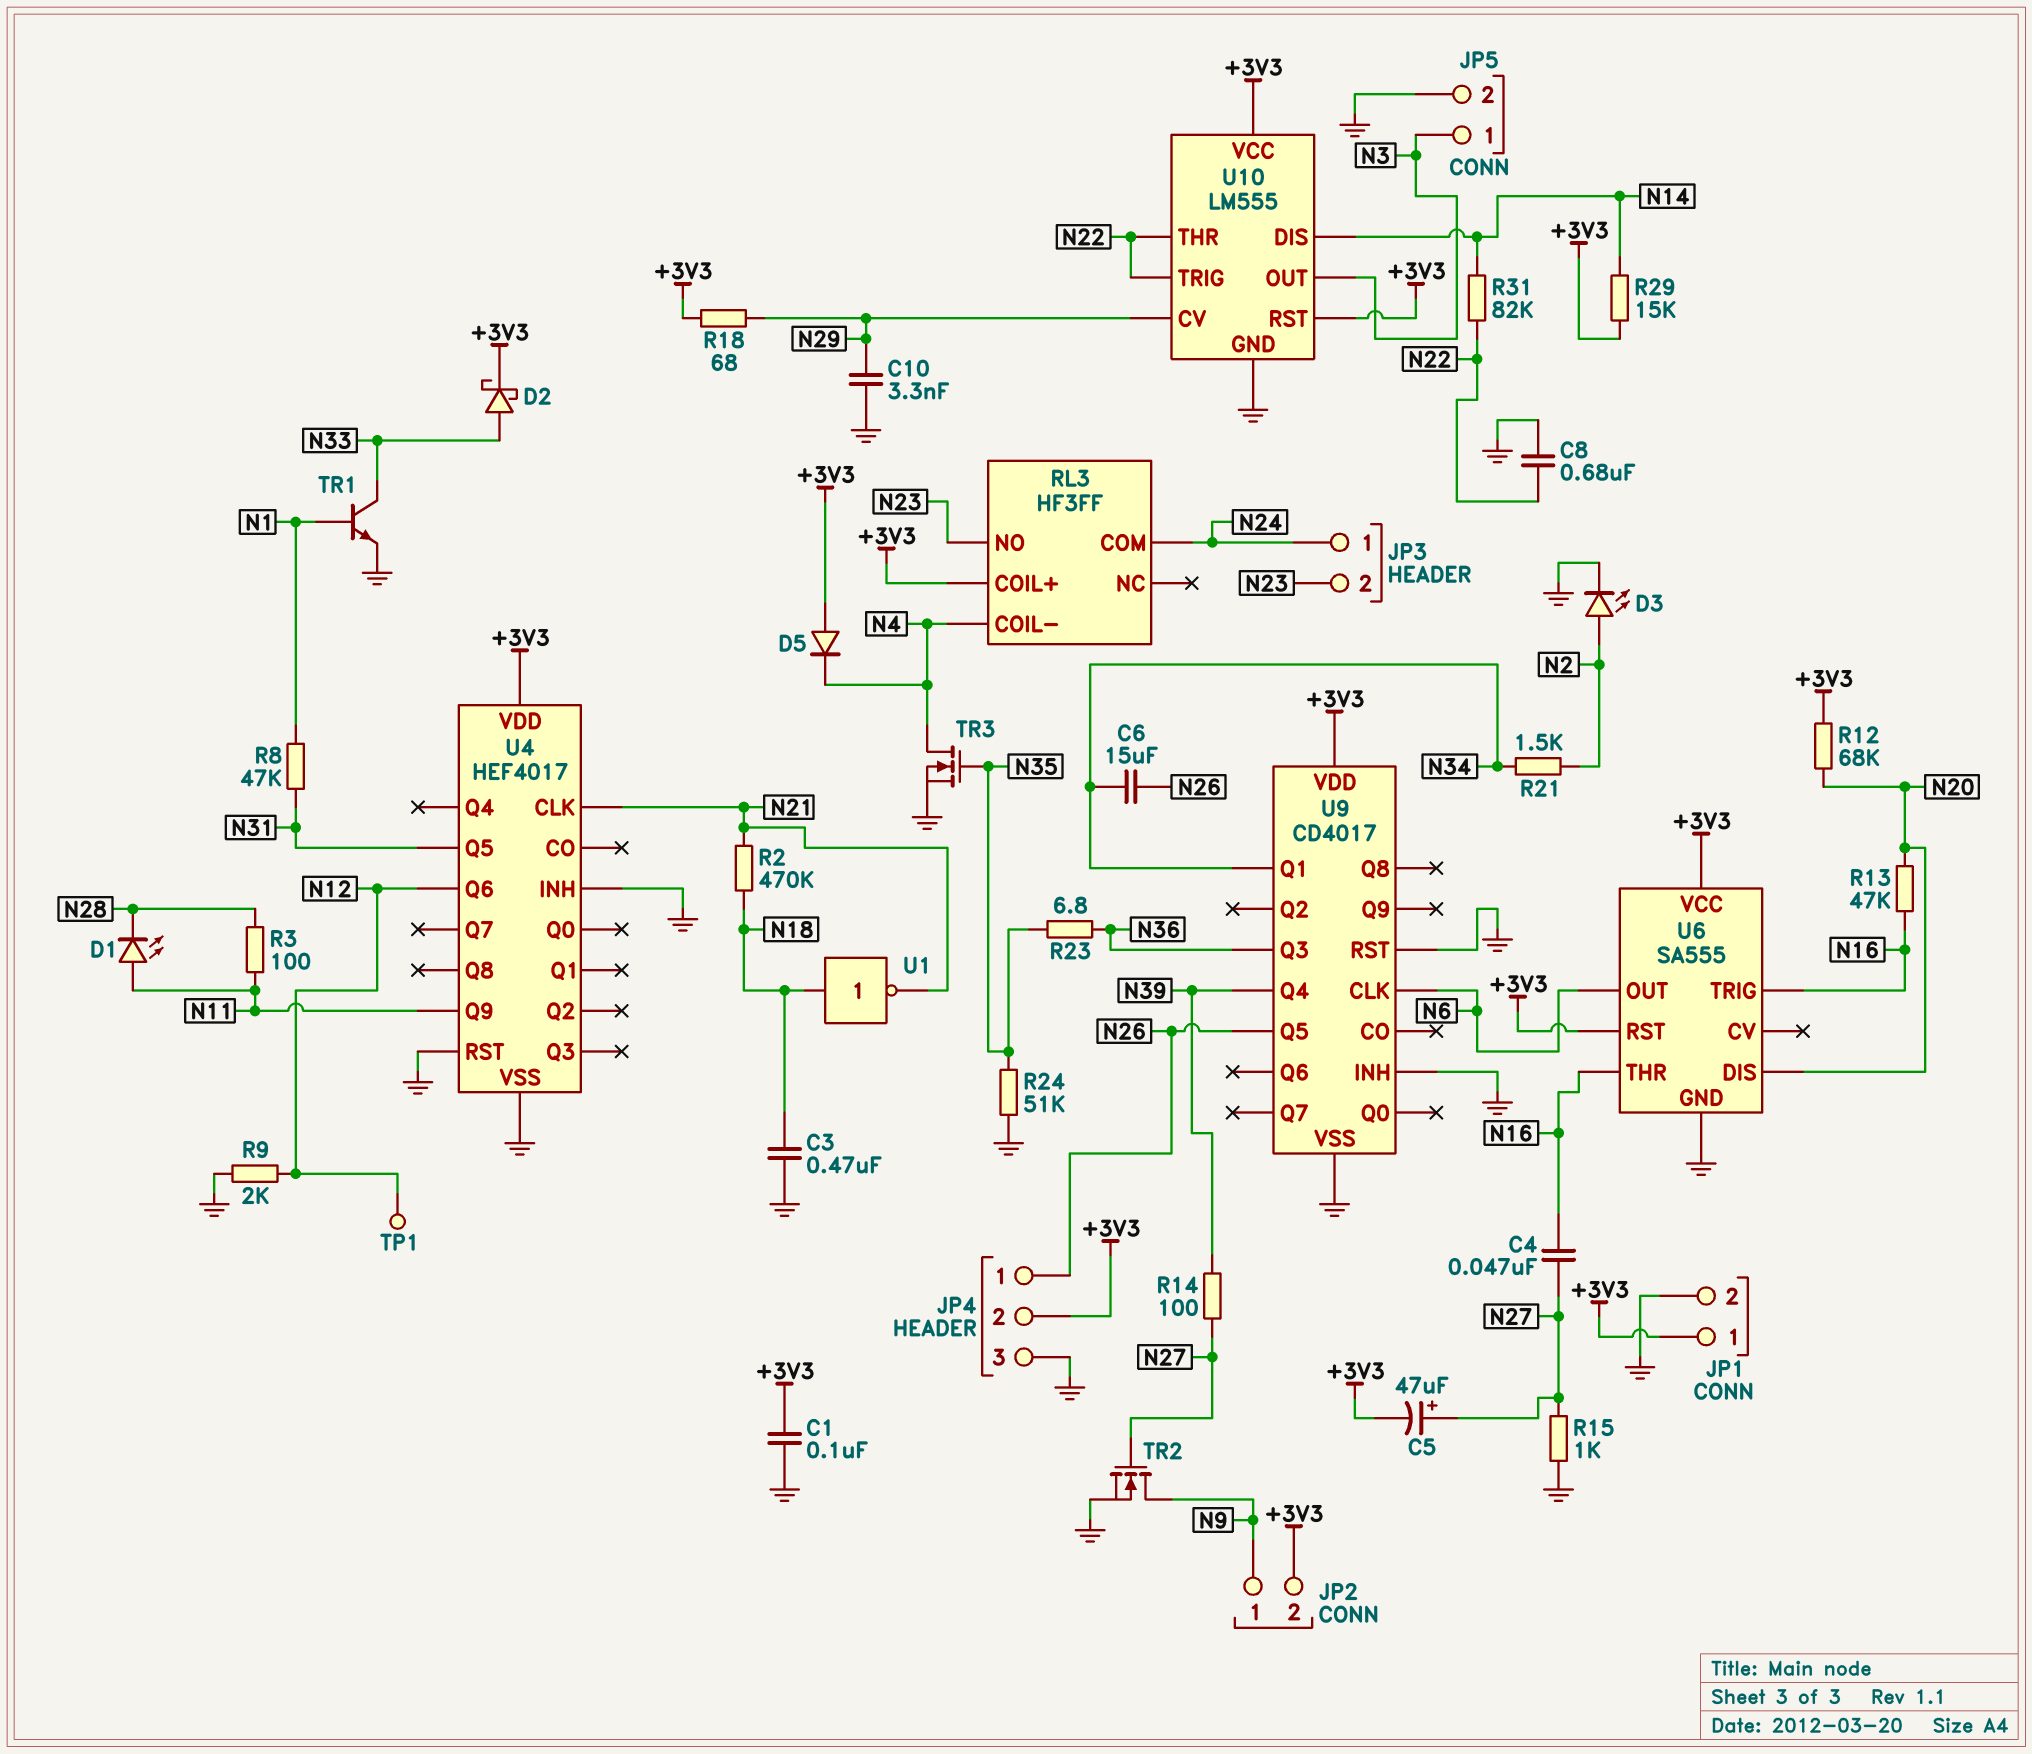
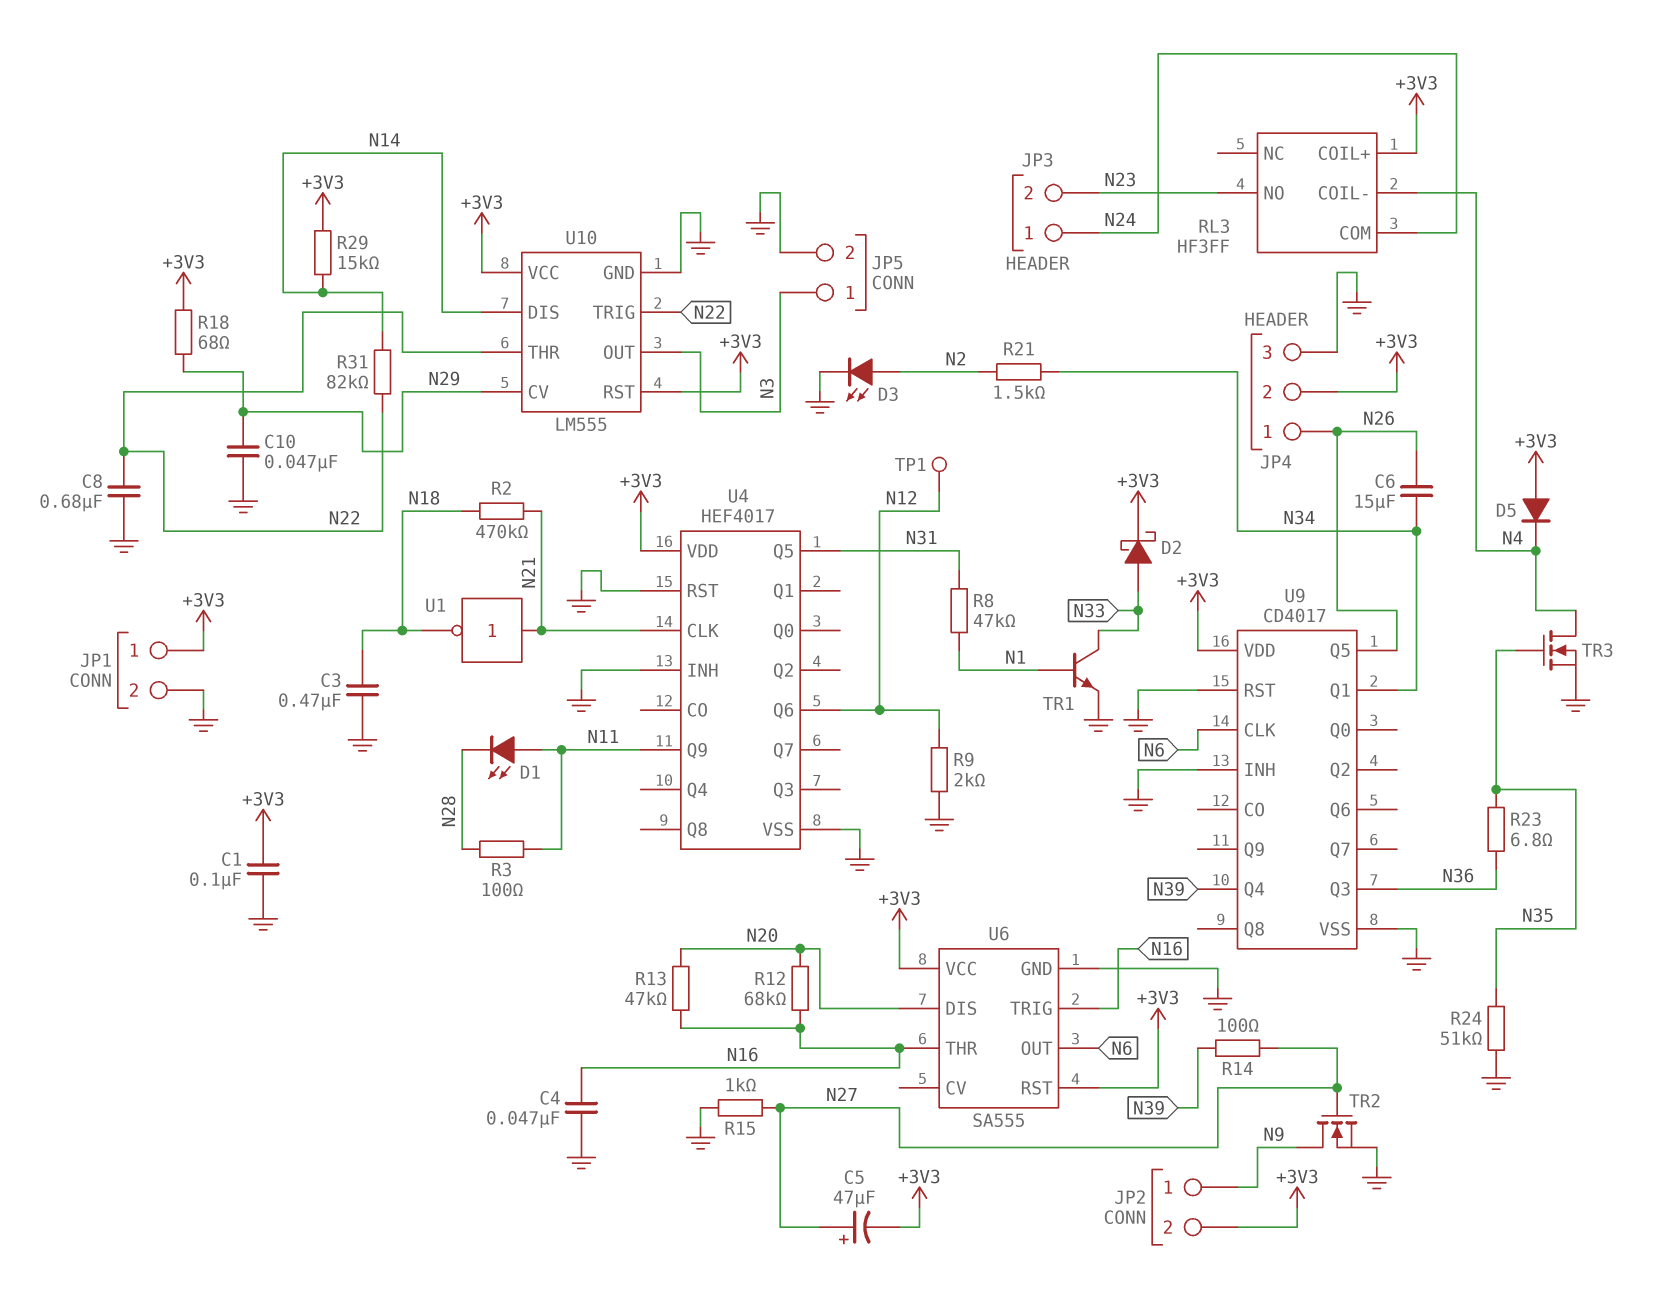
C4: 47nF (N16, N27) -> 47nF (GND, N16)
C10: 3.3nF (GND, N29) -> 47nF (GND, N29)
R12: 68k (+3V3, N20) -> 68k (N16, N20)
U1: NOT (in N18, out N21) -> NOT (in N21, out N18)

